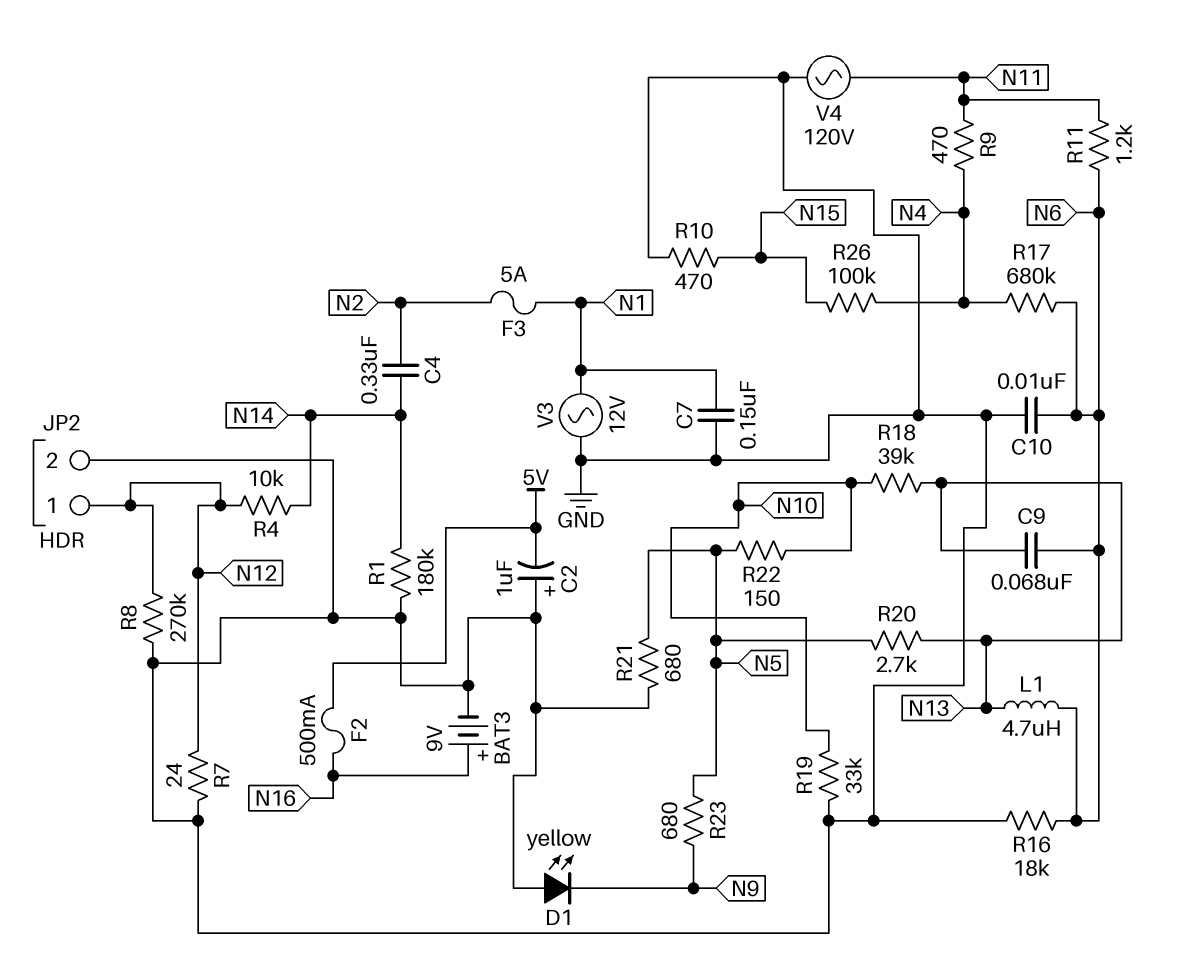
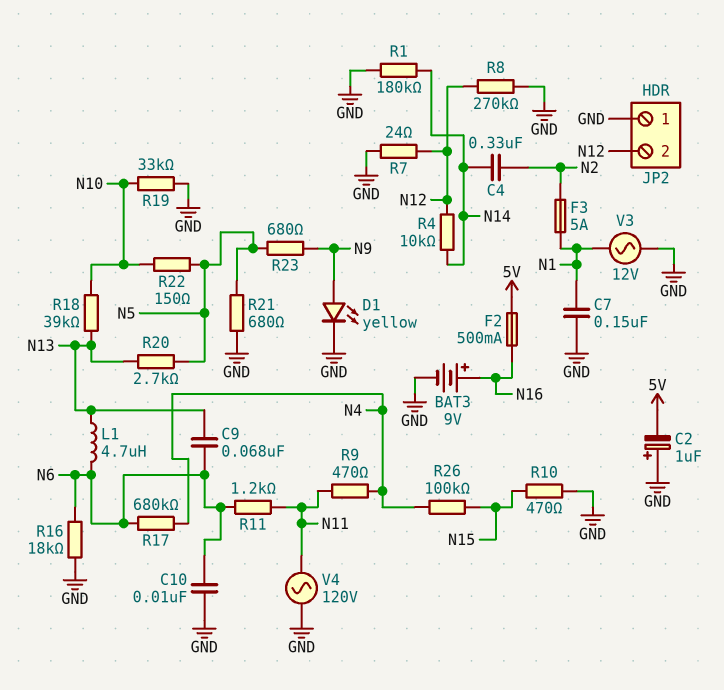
D1: LED yellow (A GND, K N9) -> LED yellow (A N9, K GND)
JP2 pin 1: N12 -> GND
JP2 pin 2: GND -> N12

